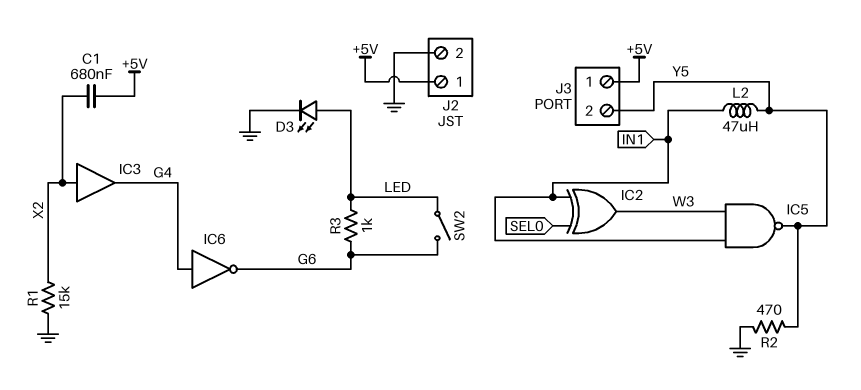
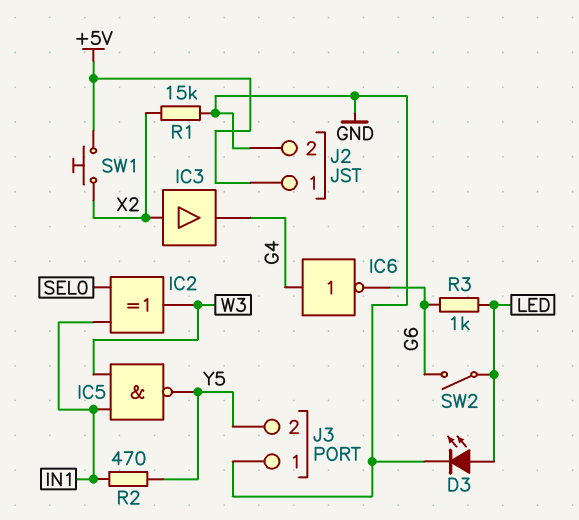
C1: 680nF (+5V, X2) -> none
J3 pin 1: +5V -> GND
L2: 47uH (IN1, Y5) -> none
R2: 470 (GND, Y5) -> 470 (IN1, Y5)
SW1: none -> button (+5V, X2)

